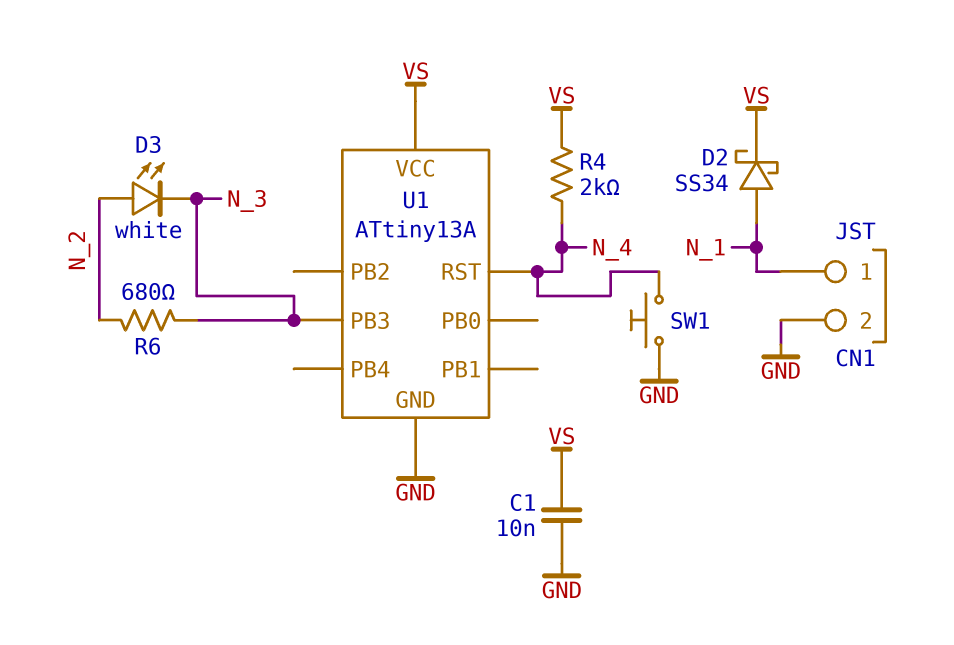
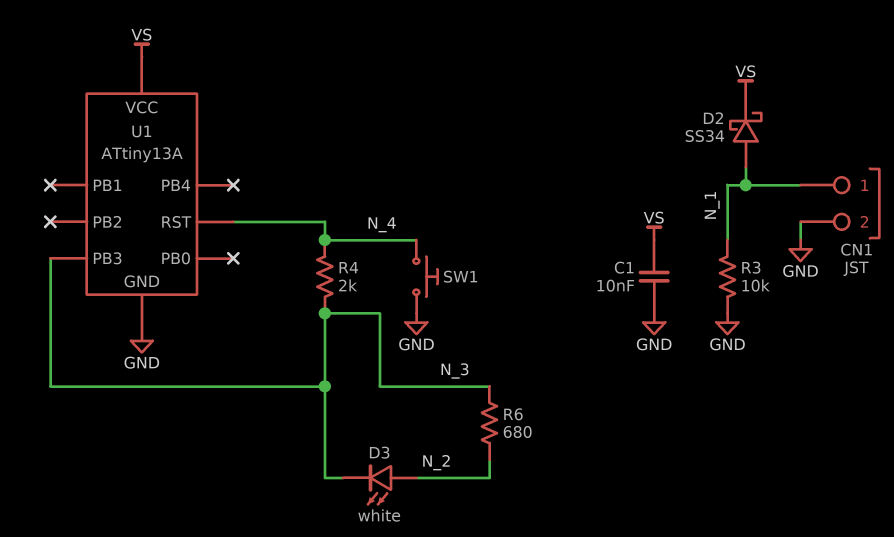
R3: none -> 10k (GND, N_1)
R4: 2k (N_4, VS) -> 2k (N_3, N_4)

